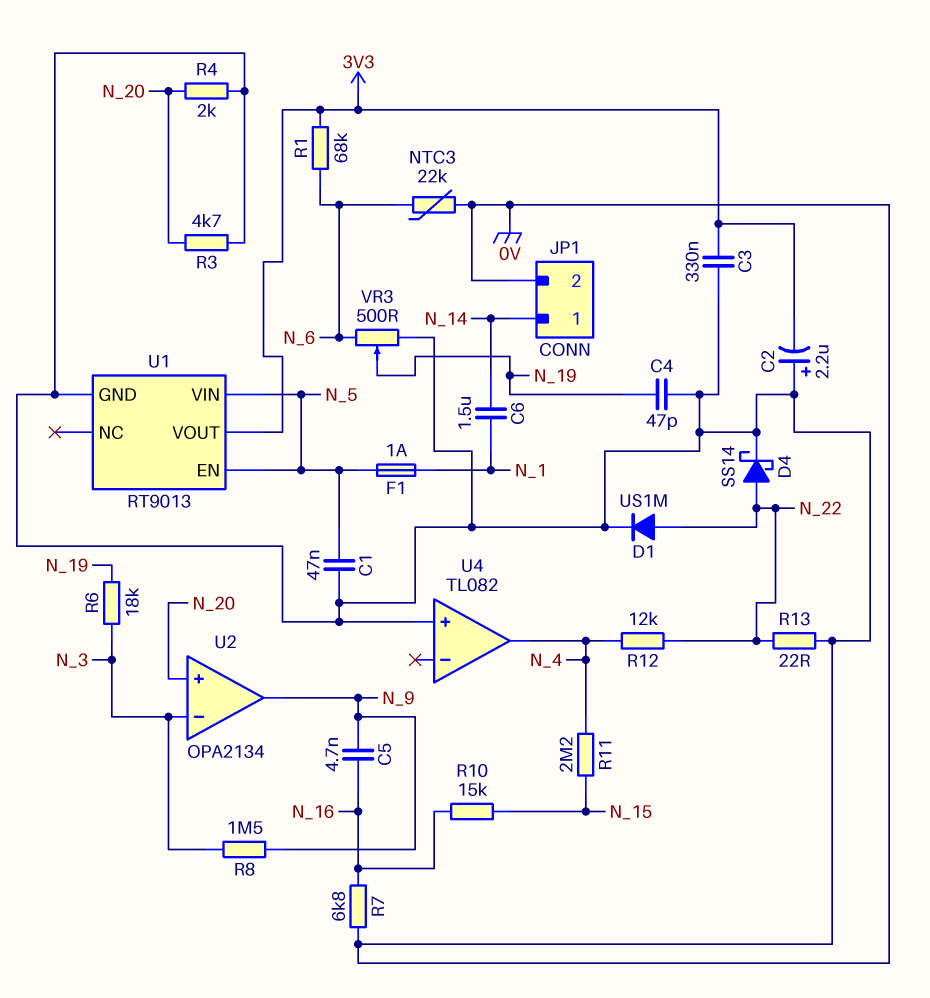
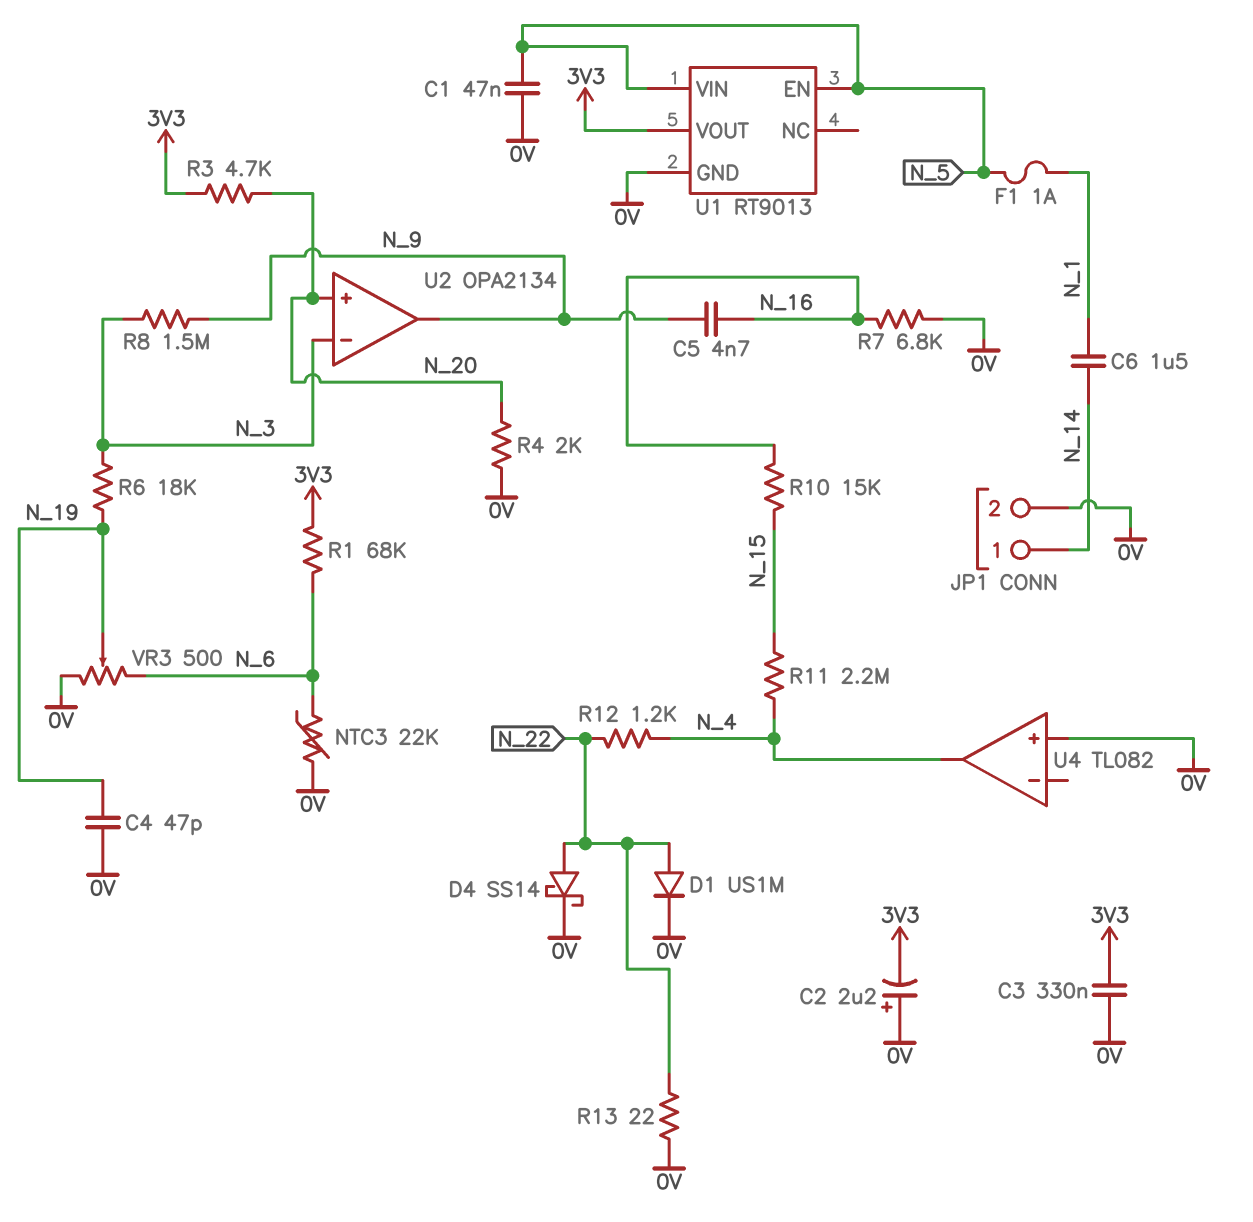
R3: 4.7k (0V, N_20) -> 4.7k (3V3, N_20)
R12: 12k (N_4, N_22) -> 1.2k (N_4, N_22)

